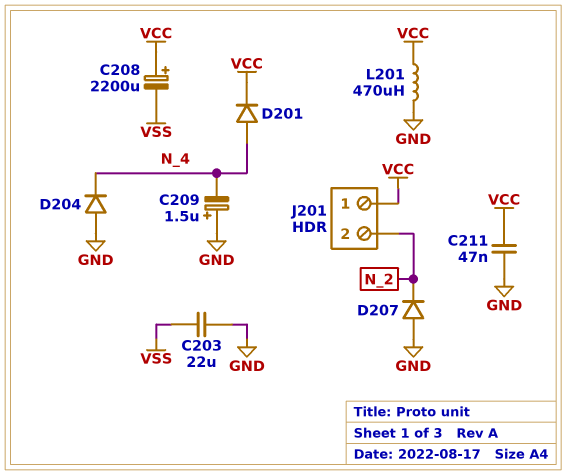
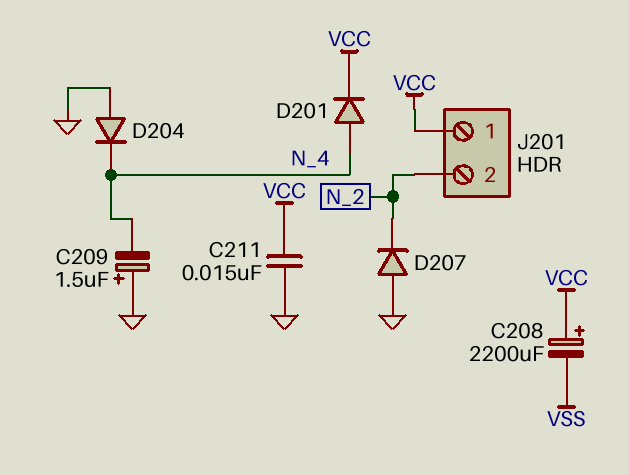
C203: 22uF (GND, VSS) -> none
C211: 47nF (GND, VCC) -> 15nF (GND, VCC)
L201: 470uH (GND, VCC) -> none

